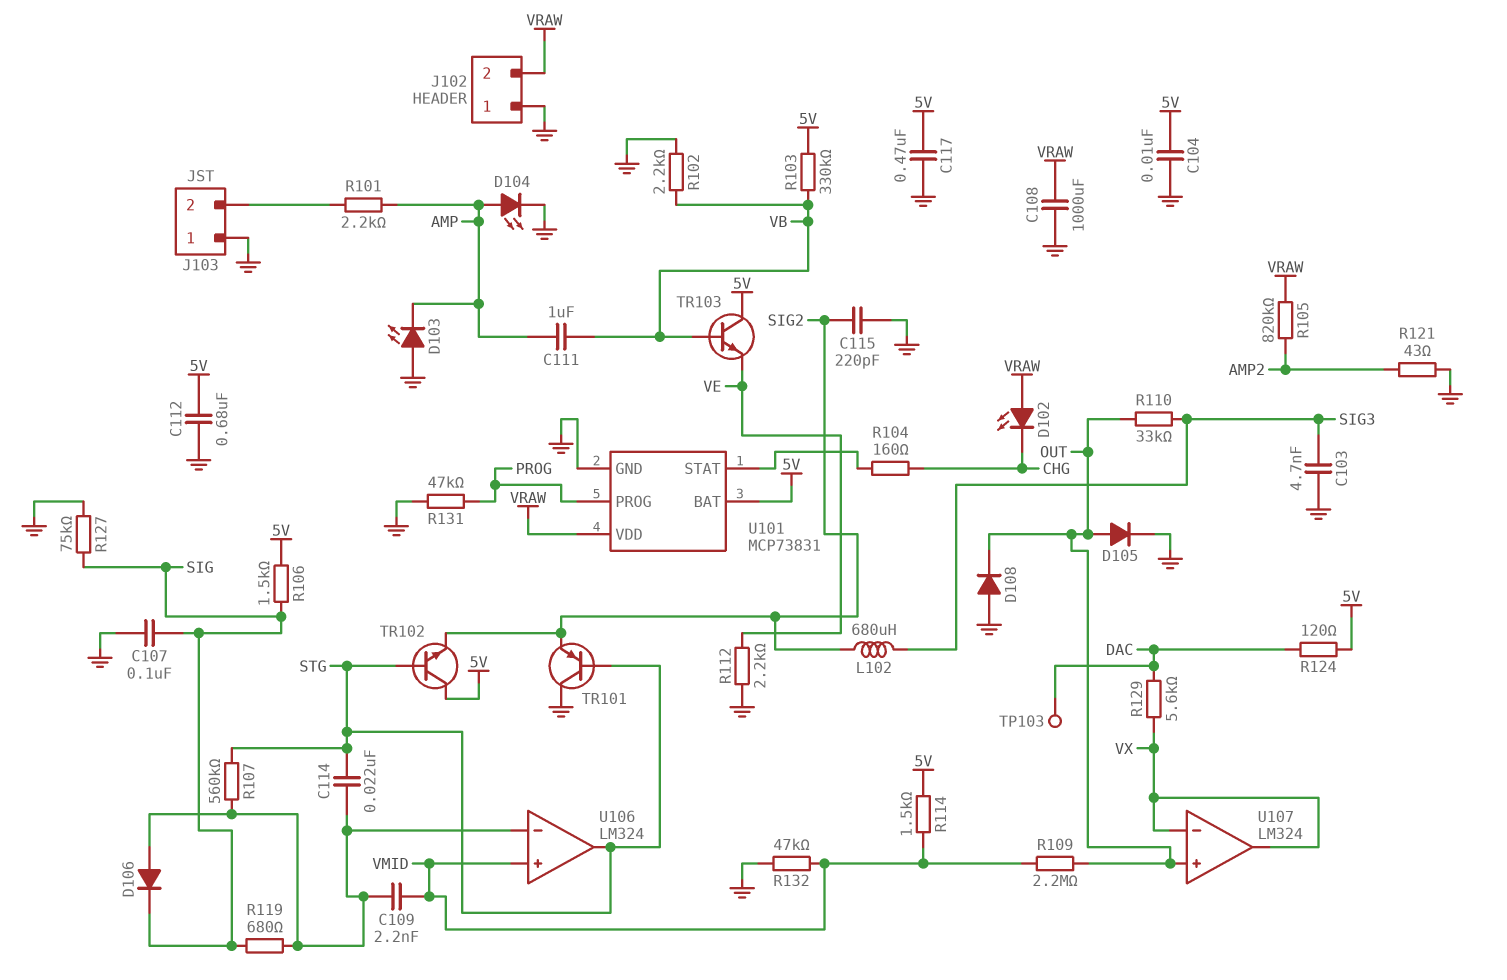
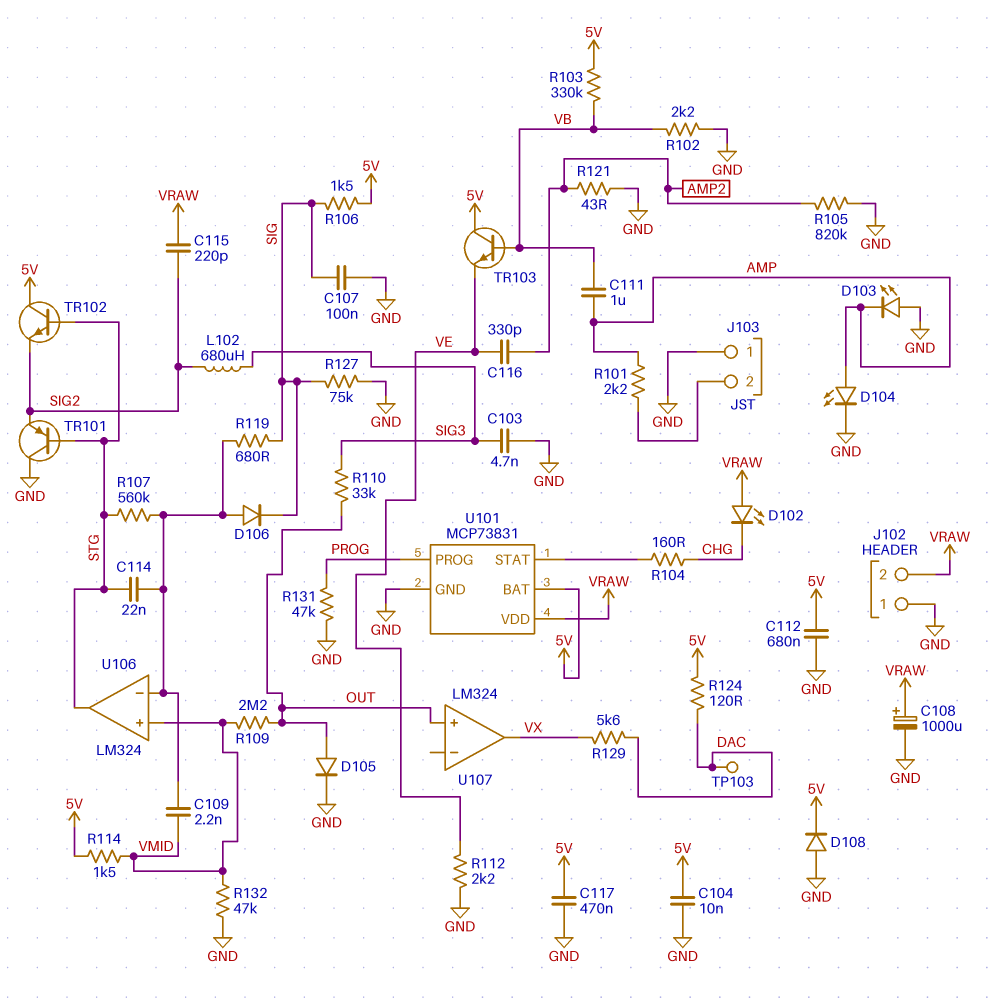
C108: 1000uF (GND, VRAW) -> 1000uF (plus VRAW, minus GND)
C115: 220pF (GND, SIG2) -> 220pF (SIG2, VRAW)
C116: none -> 330pF (AMP2, VE)
D108: diode (A GND, K OUT) -> diode (A GND, K 5V)
R105: 820k (AMP2, VRAW) -> 820k (AMP2, GND)
U107 pin in-: VX -> none

